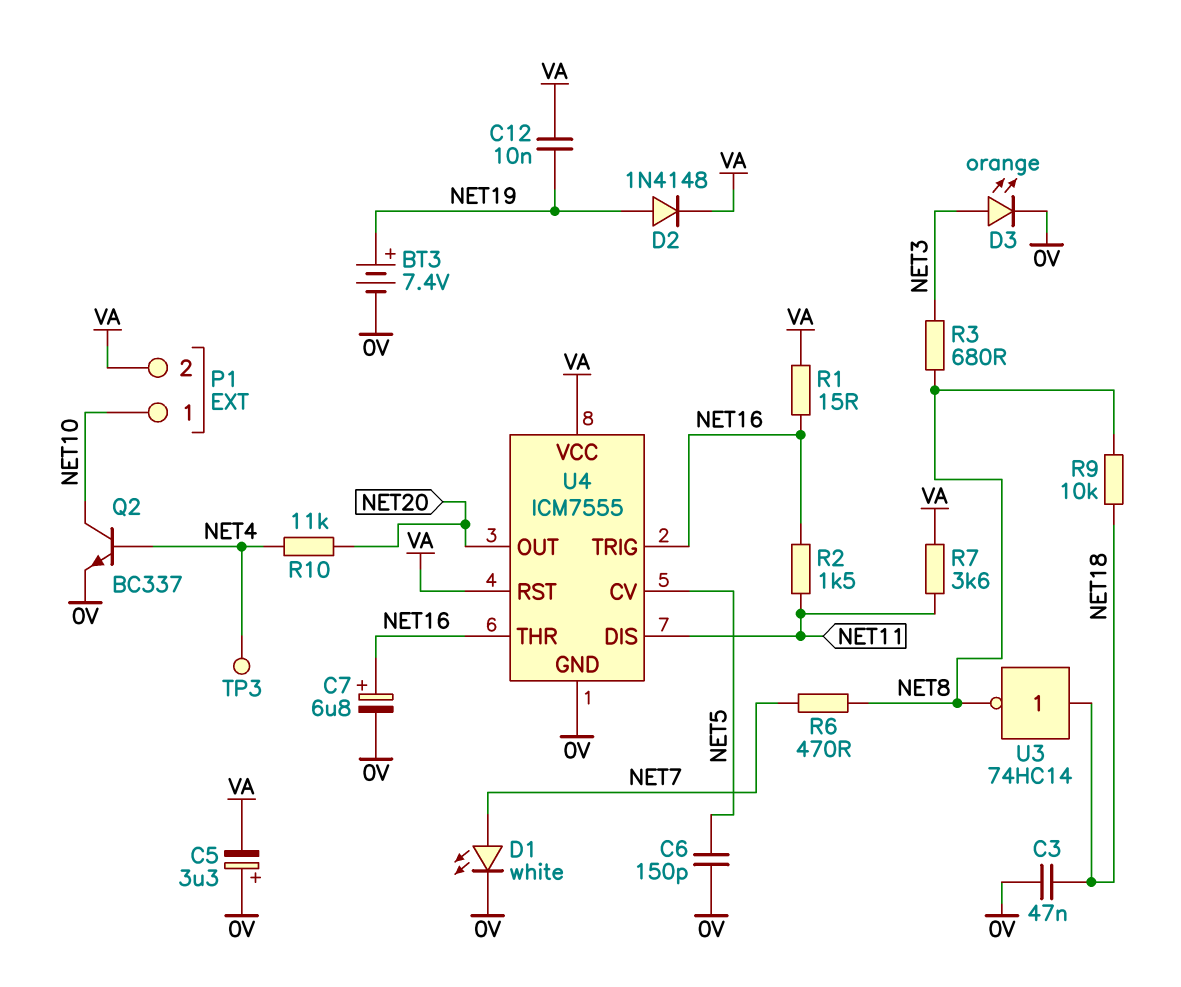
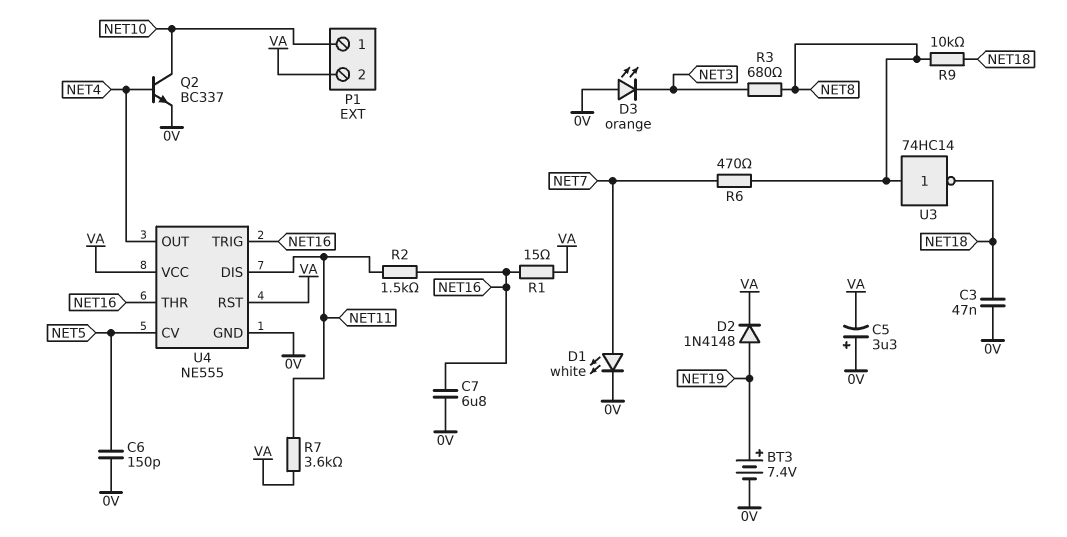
C7: 6.8uF (plus NET16, minus 0V) -> 6.8uF (0V, NET16)
C12: 10nF (NET19, VA) -> none
D3: LED orange (A NET3, K 0V) -> LED orange (A 0V, K NET3)
R10: 11k (NET4, NET20) -> none
TP3: test point (NET4) -> none
U3: NOT 74HC14 (in NET18, out NET8) -> NOT 74HC14 (in NET8, out NET18)
U4: ICM7555 -> NE555
U4 pin OUT: NET20 -> NET4

